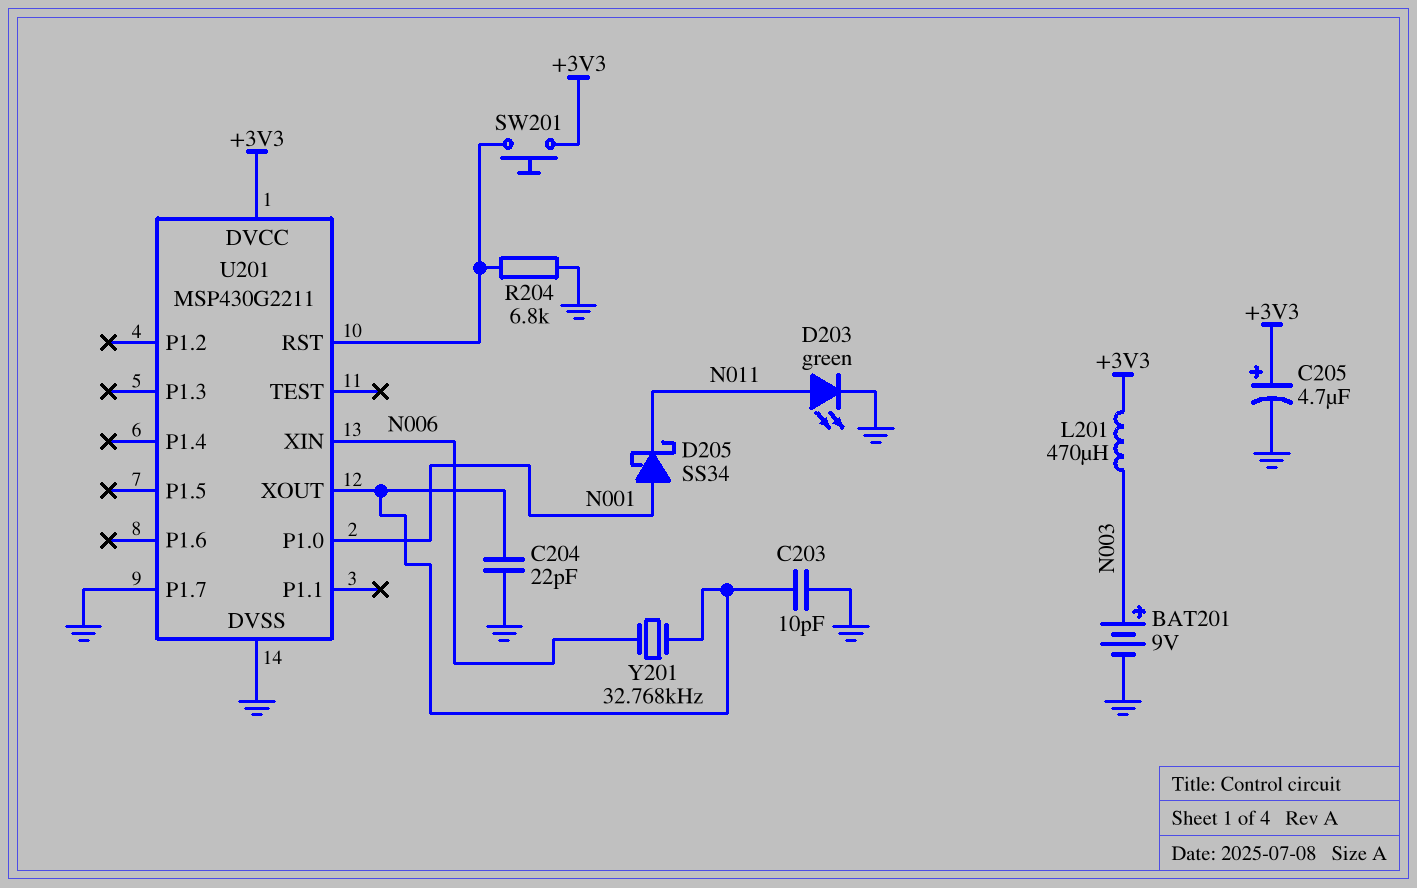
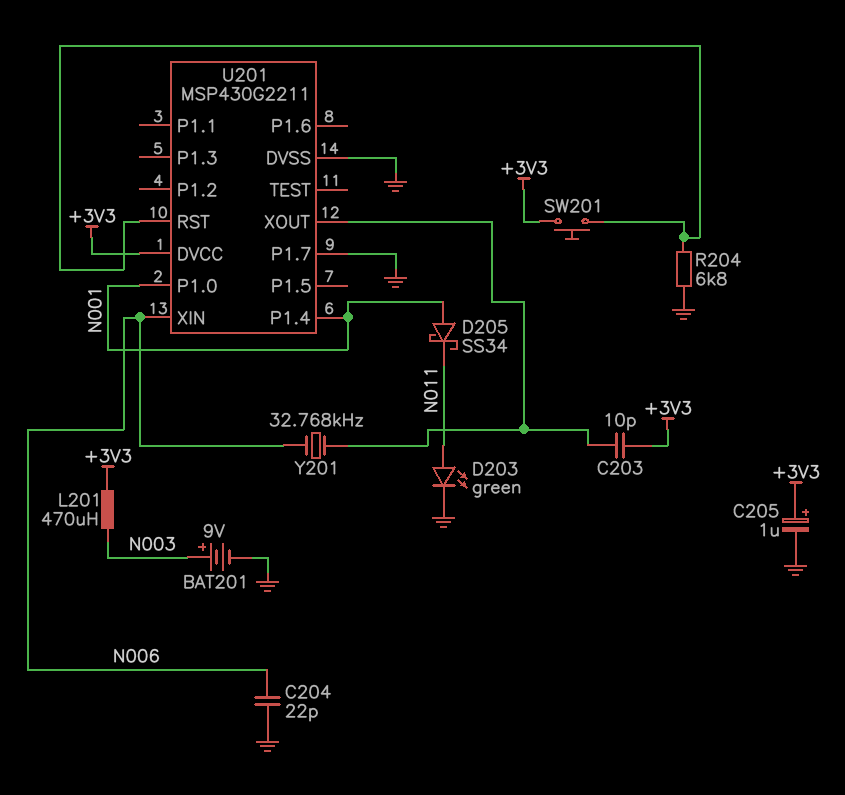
C203: 10pF (GND, U201/XOUT) -> 10pF (+3V3, U201/XOUT)
C204: 22pF (GND, U201/XOUT) -> 22pF (GND, N006)
C205: 4.7uF (plus +3V3, minus GND) -> 1uF (plus +3V3, minus GND)
U201 pin P1.4: none -> N001

